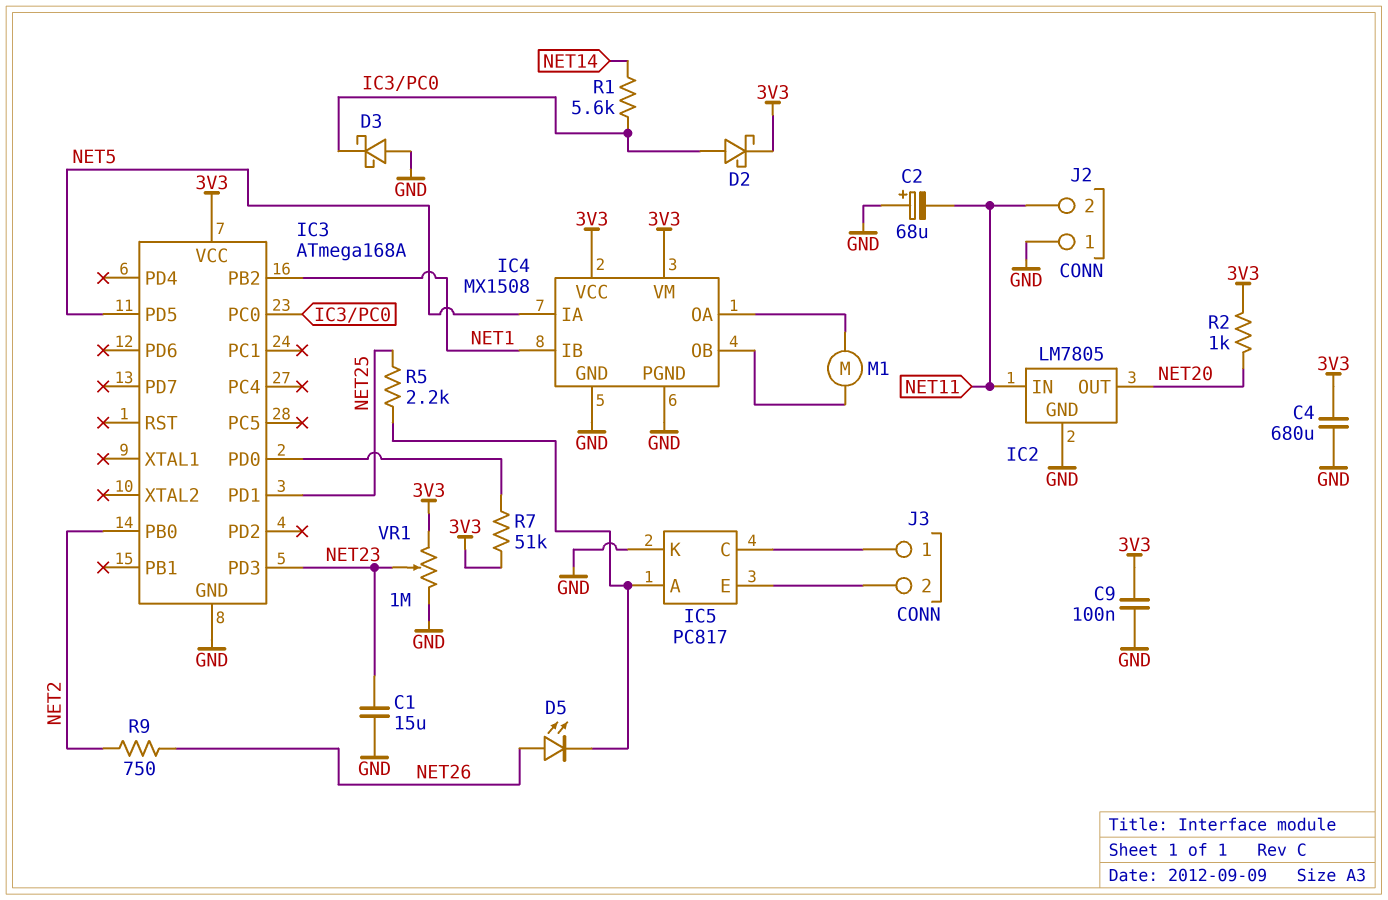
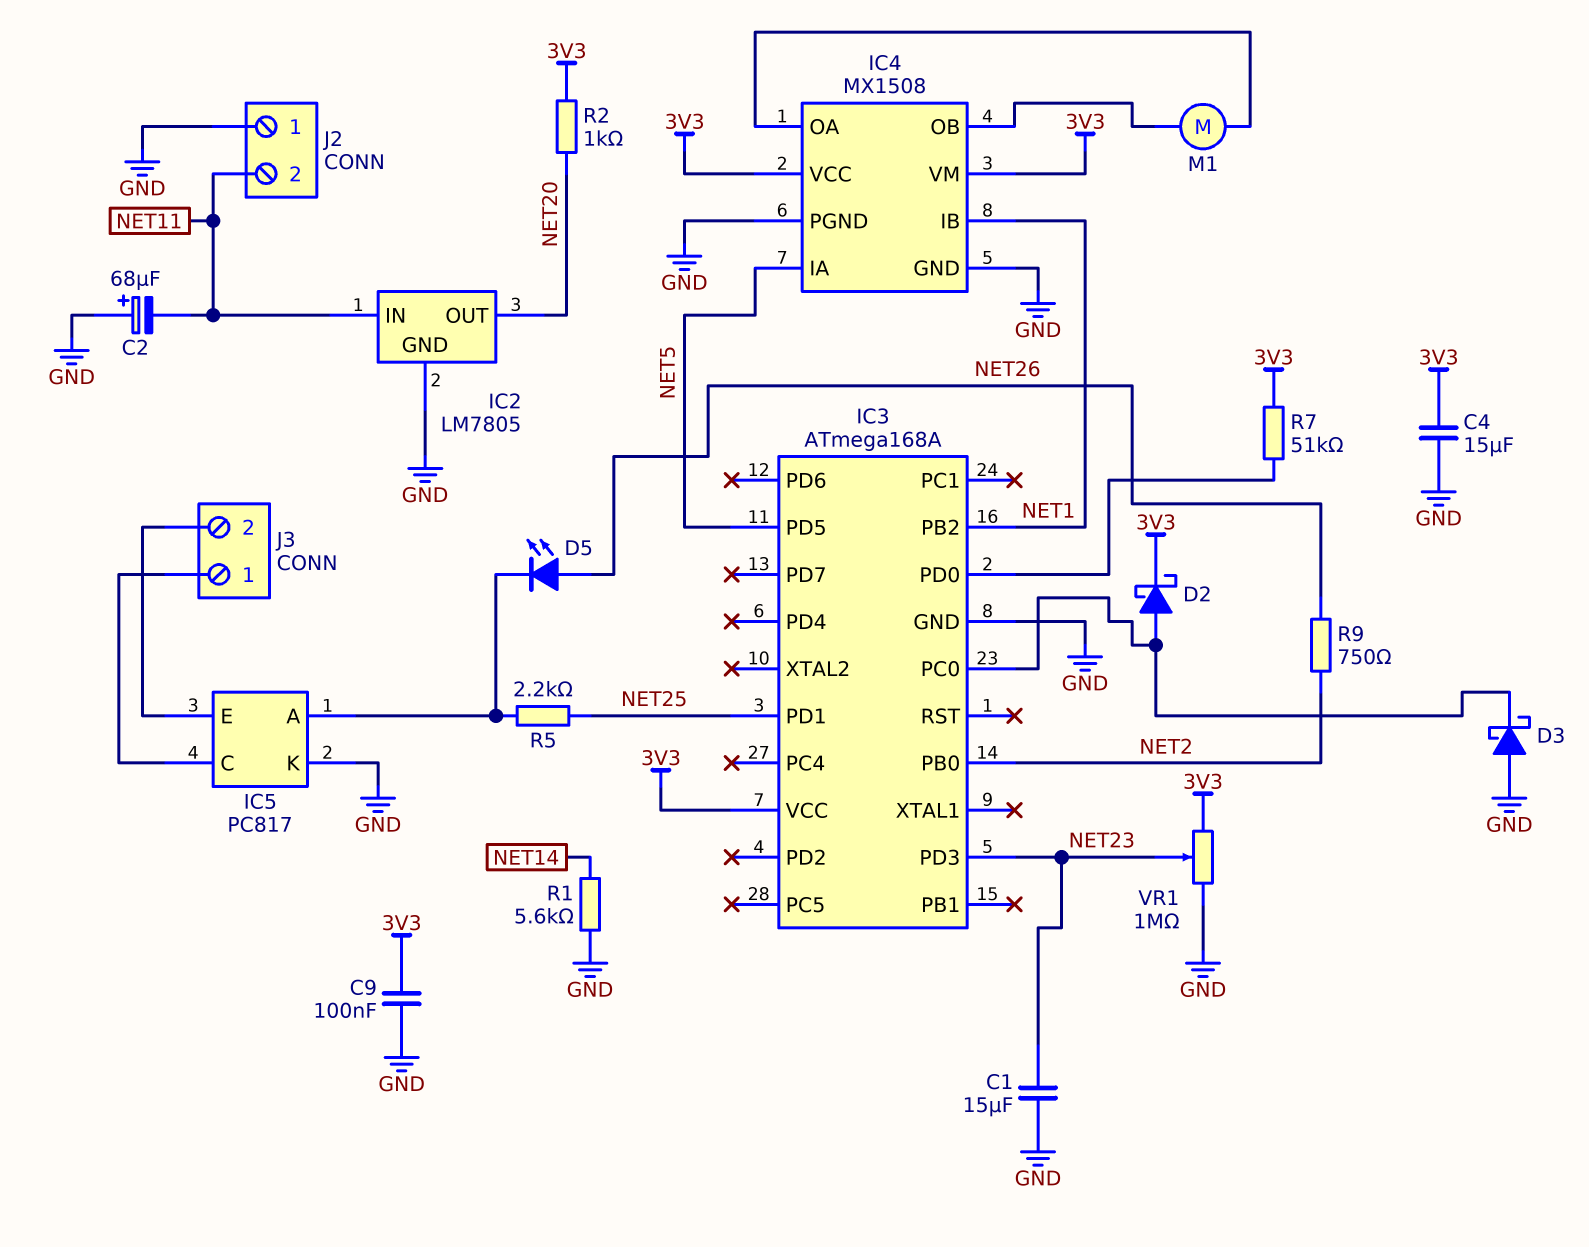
C4: 680uF (3V3, GND) -> 15uF (3V3, GND)
R1: 5.6k (IC3/PC0, NET14) -> 5.6k (GND, NET14)

